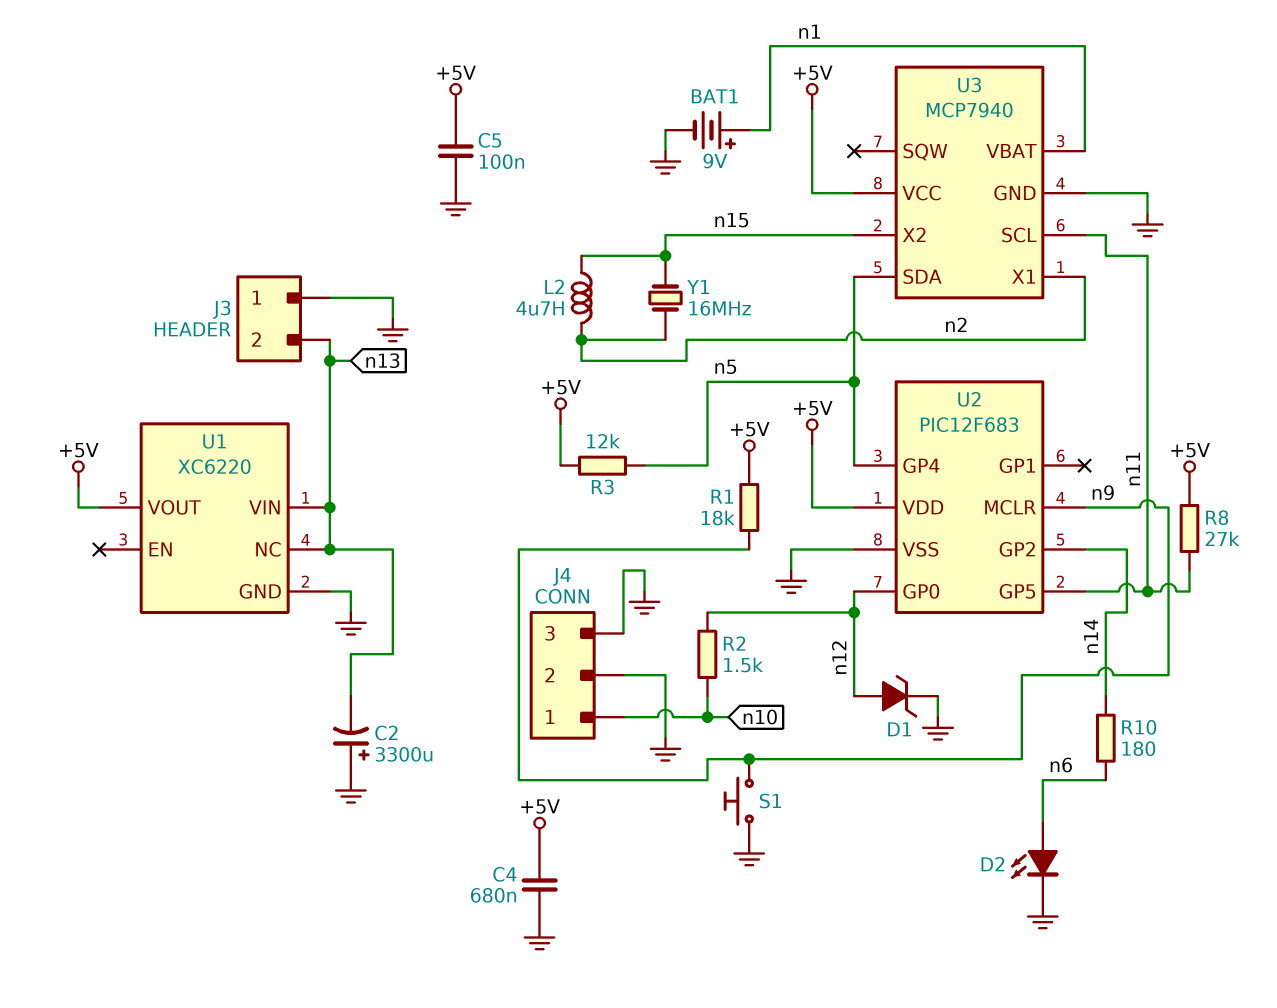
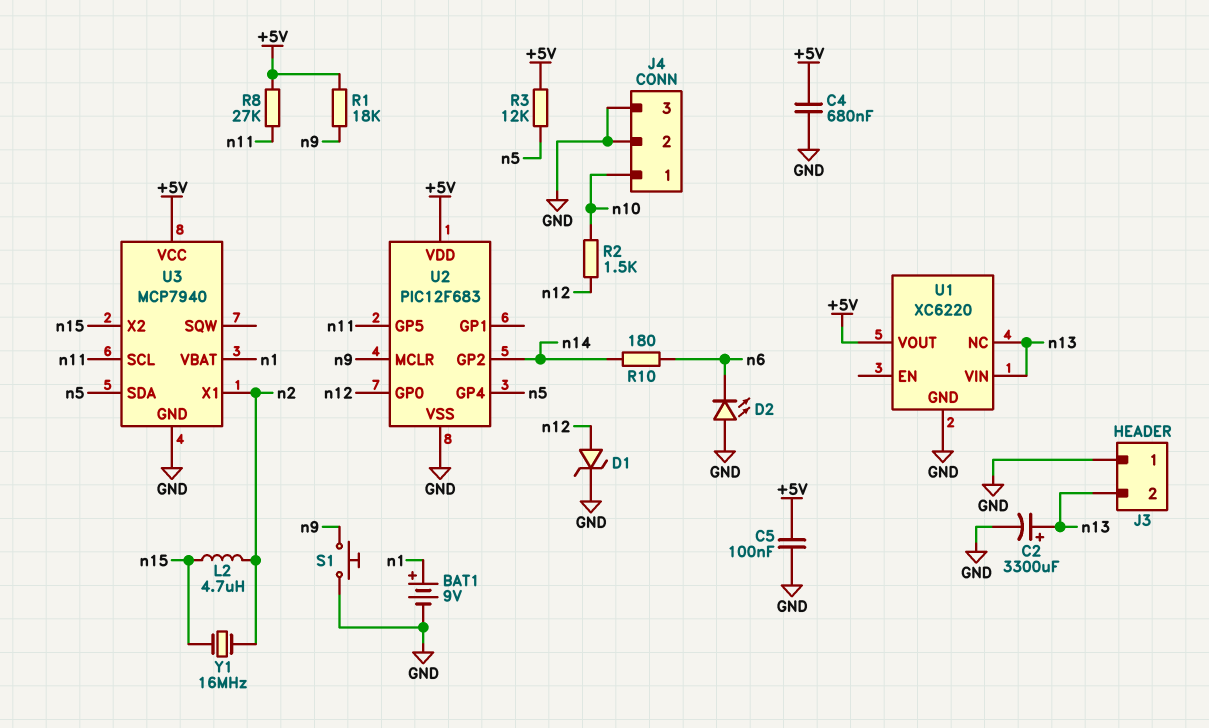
C2: 3300uF (plus GND, minus n13) -> 3300uF (plus n13, minus GND)
D2: LED (A n6, K GND) -> LED (A GND, K n6)

